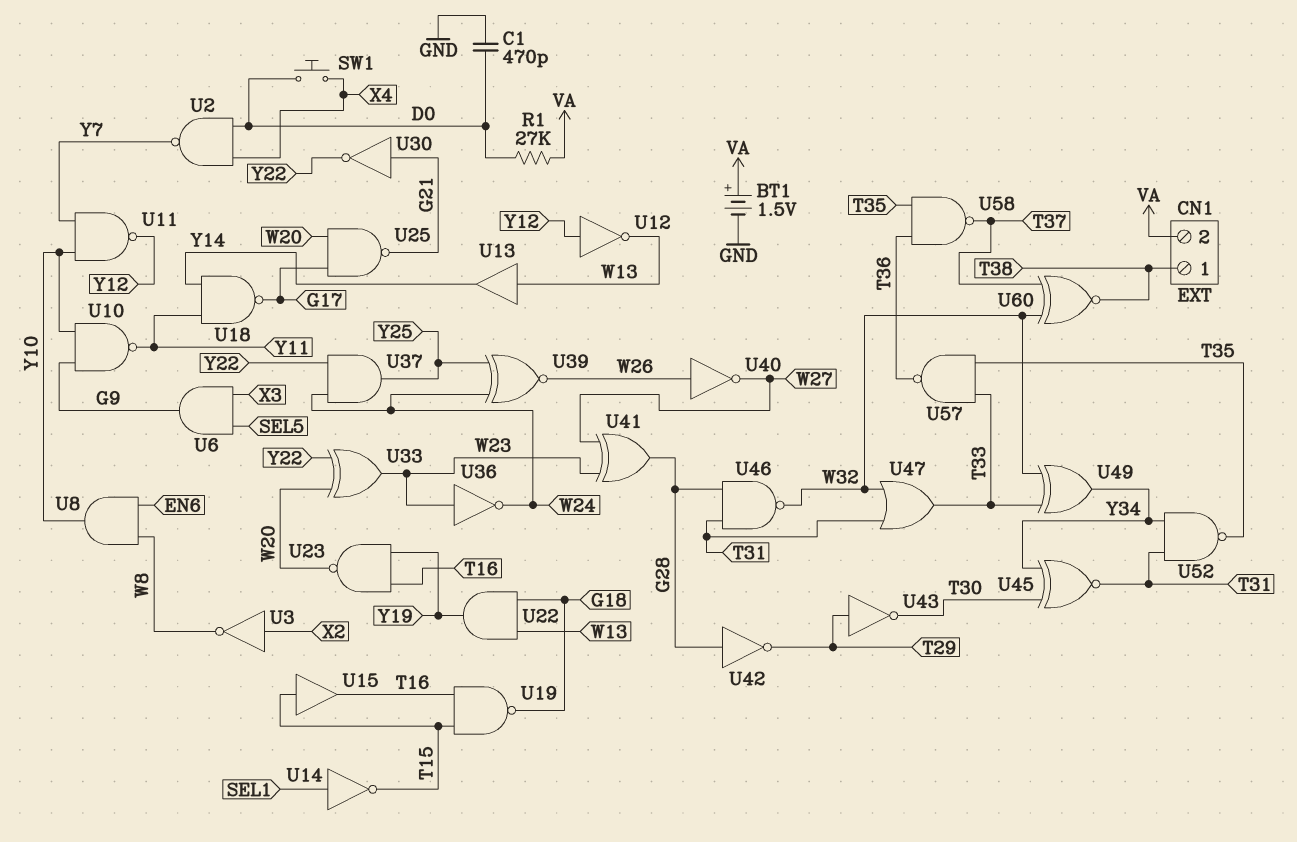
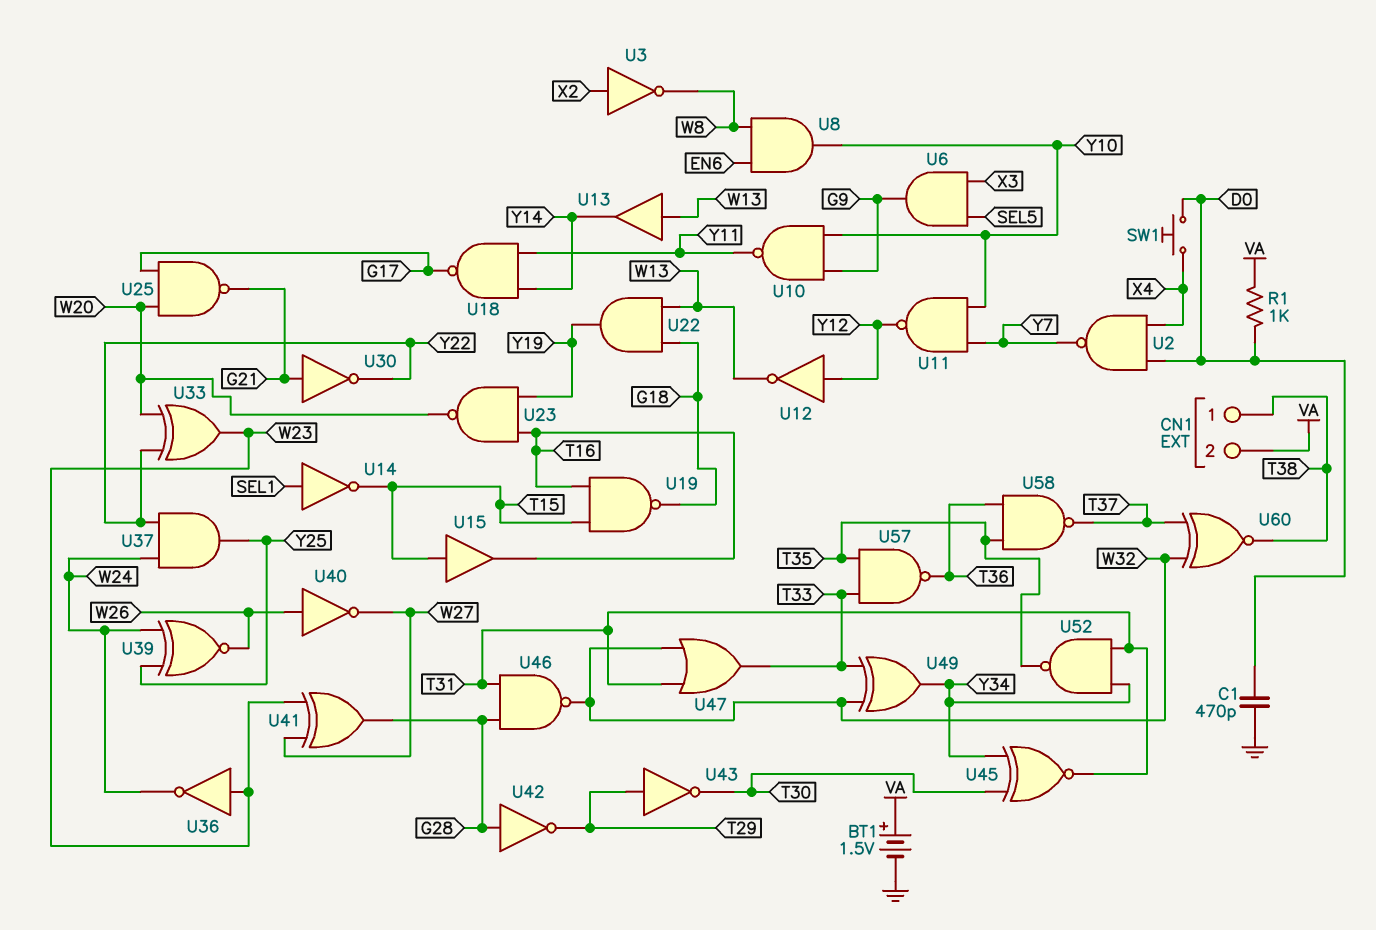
R1: 27k (D0, VA) -> 1k (D0, VA)

